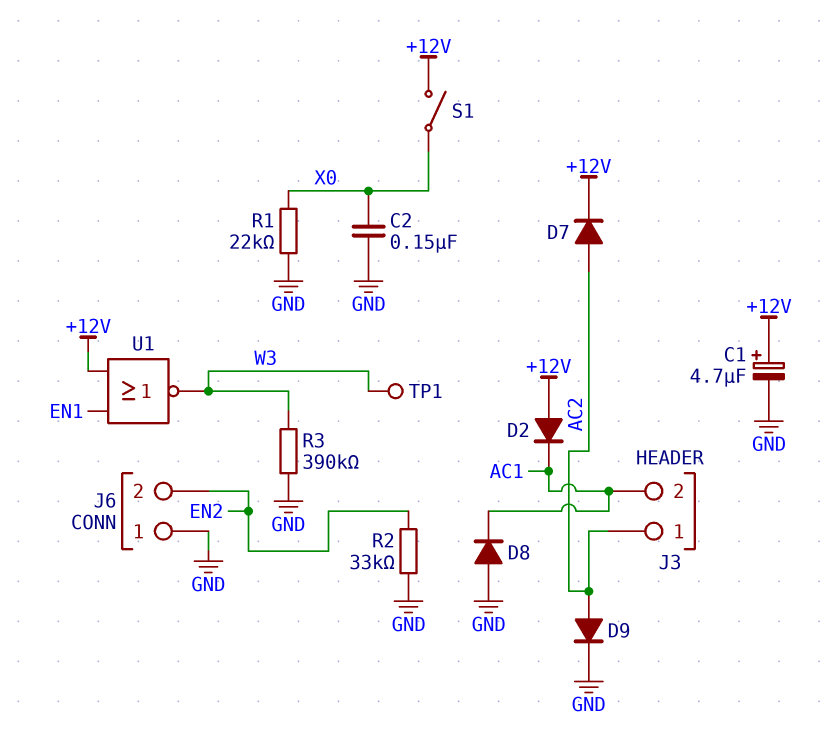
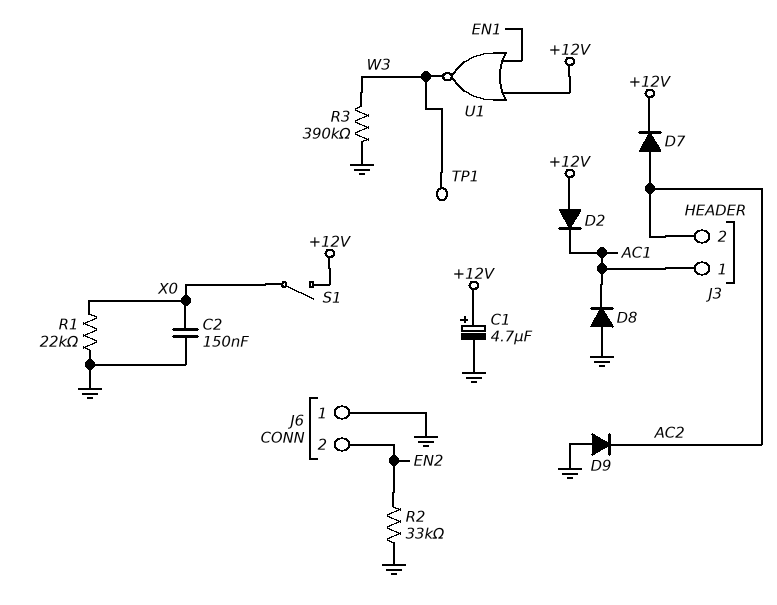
D9: diode (A AC2, K GND) -> diode (A GND, K AC2)
J3 pin 1: AC2 -> AC1
J3 pin 2: AC1 -> AC2

